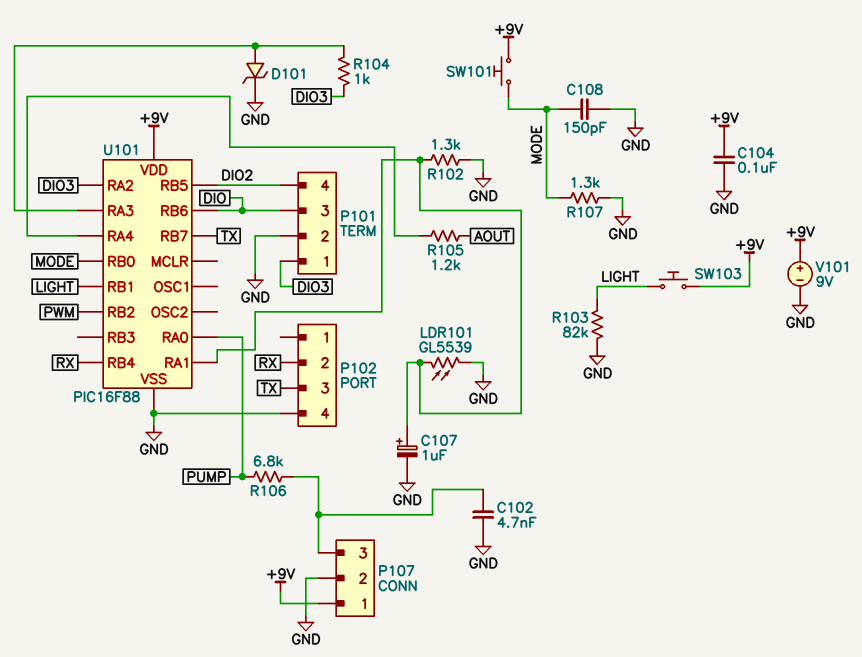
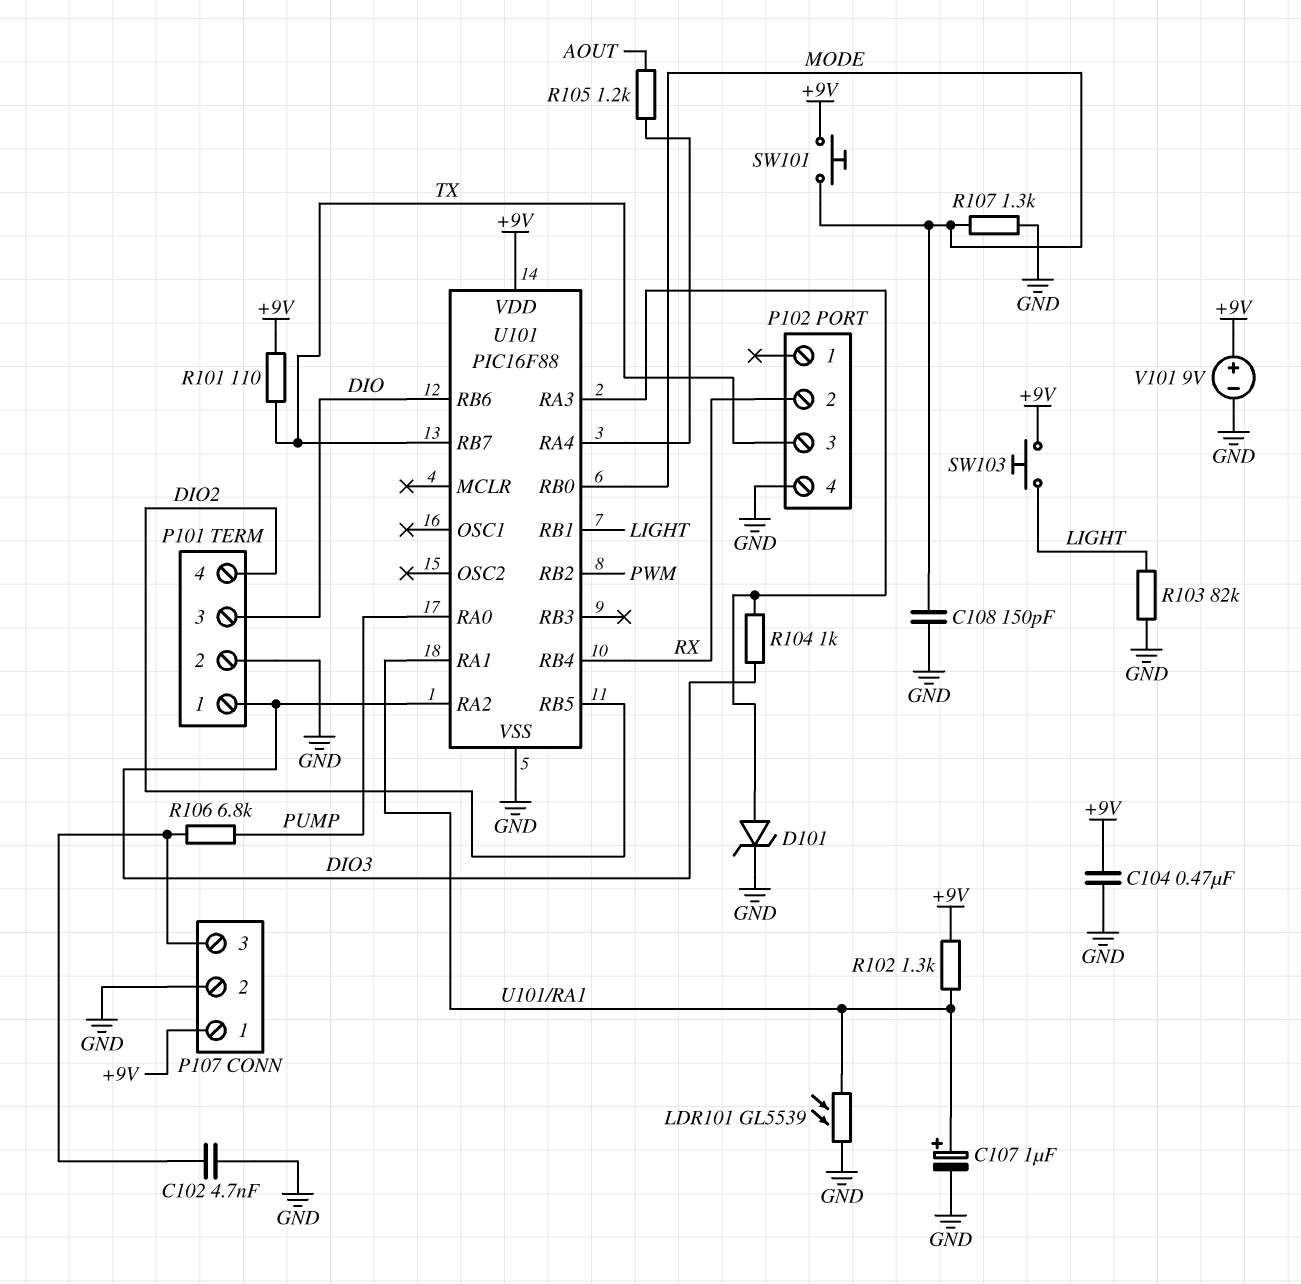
C104: 100nF (+9V, GND) -> 470nF (+9V, GND)
R101: none -> 110 (+9V, TX)
R102: 1.3k (GND, U101/RA1) -> 1.3k (+9V, U101/RA1)

